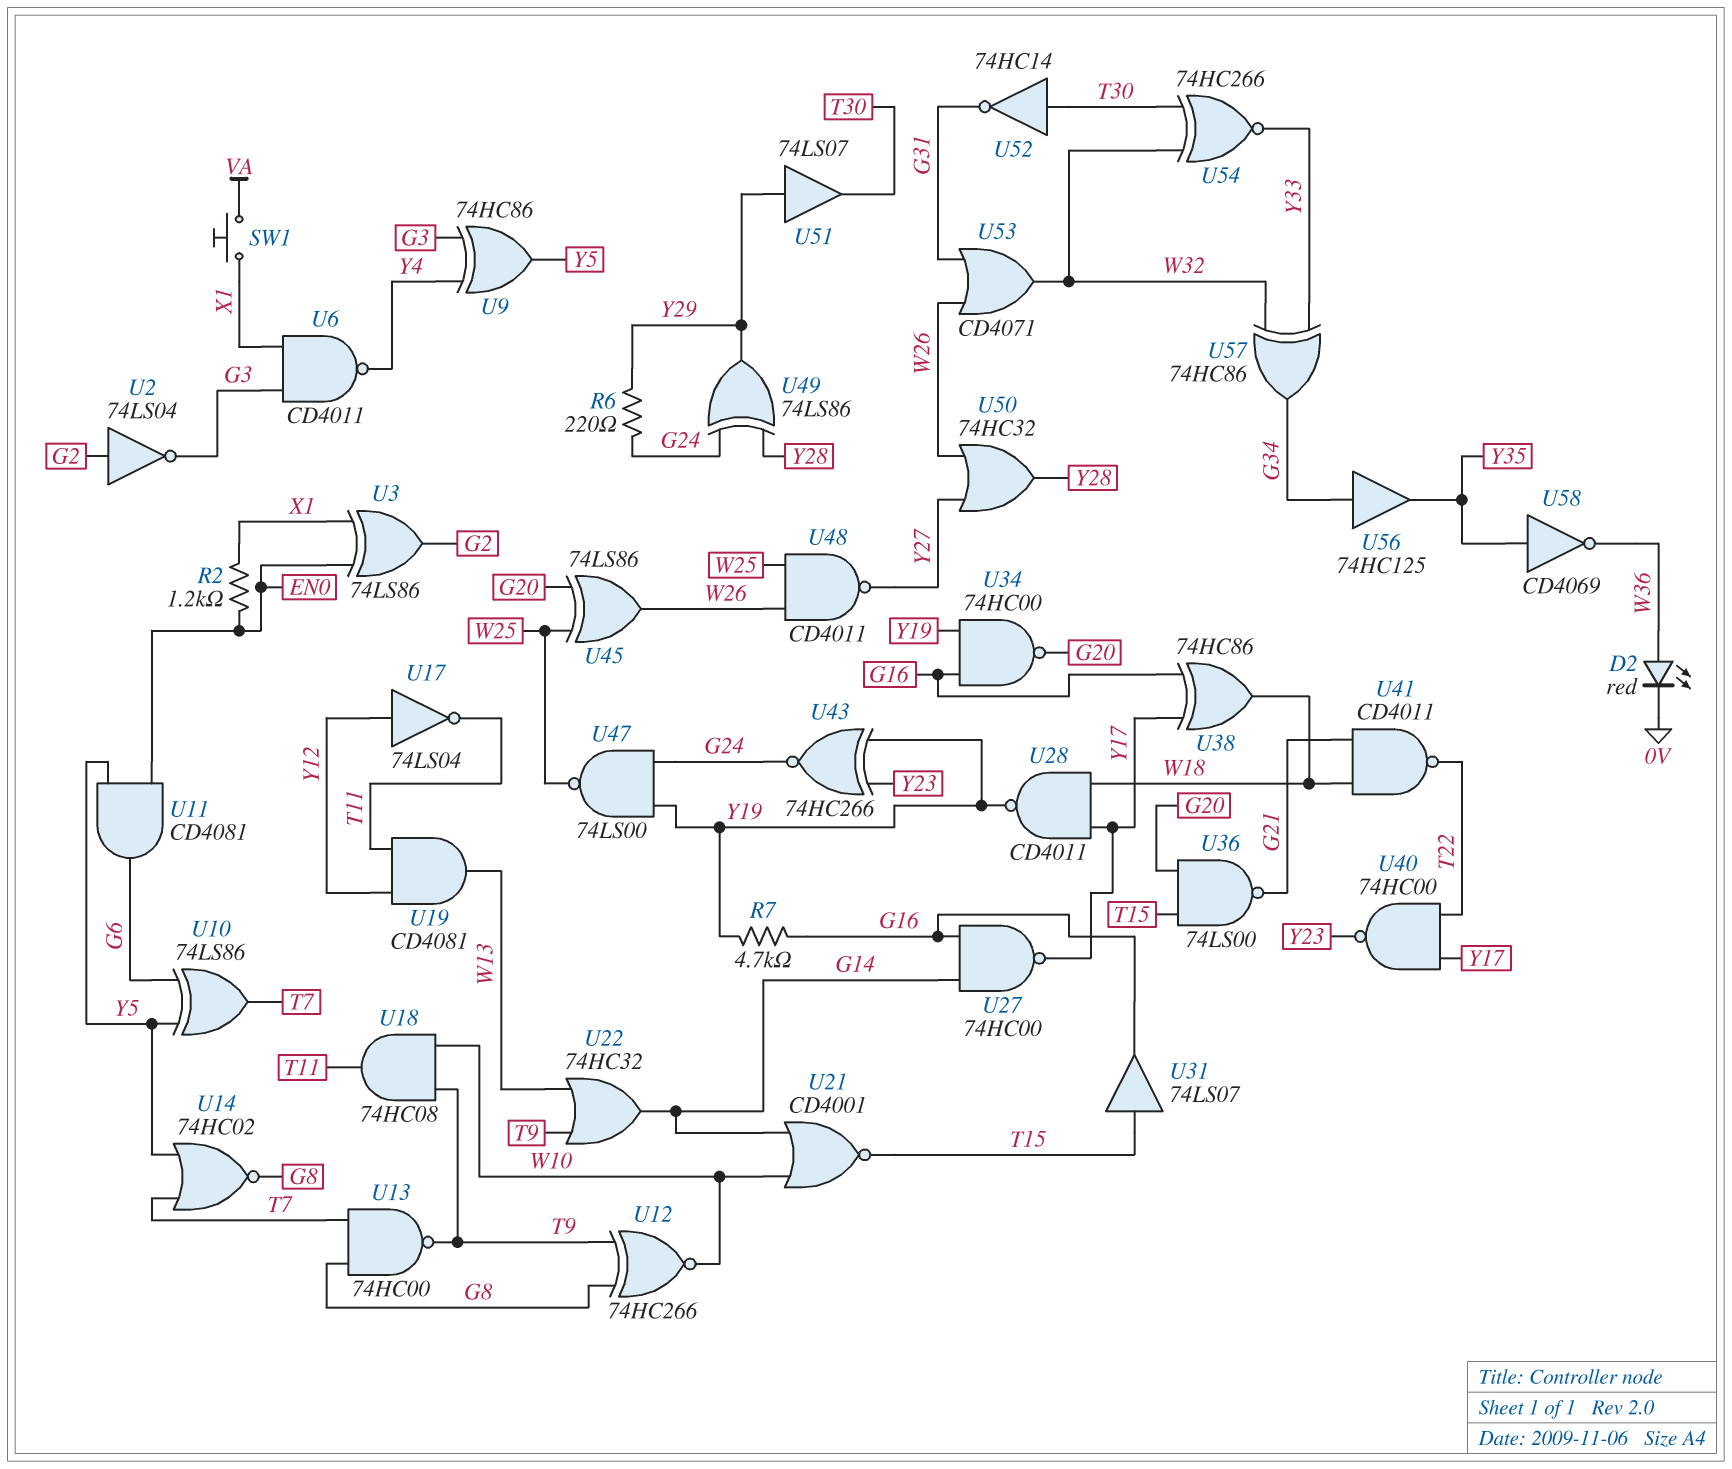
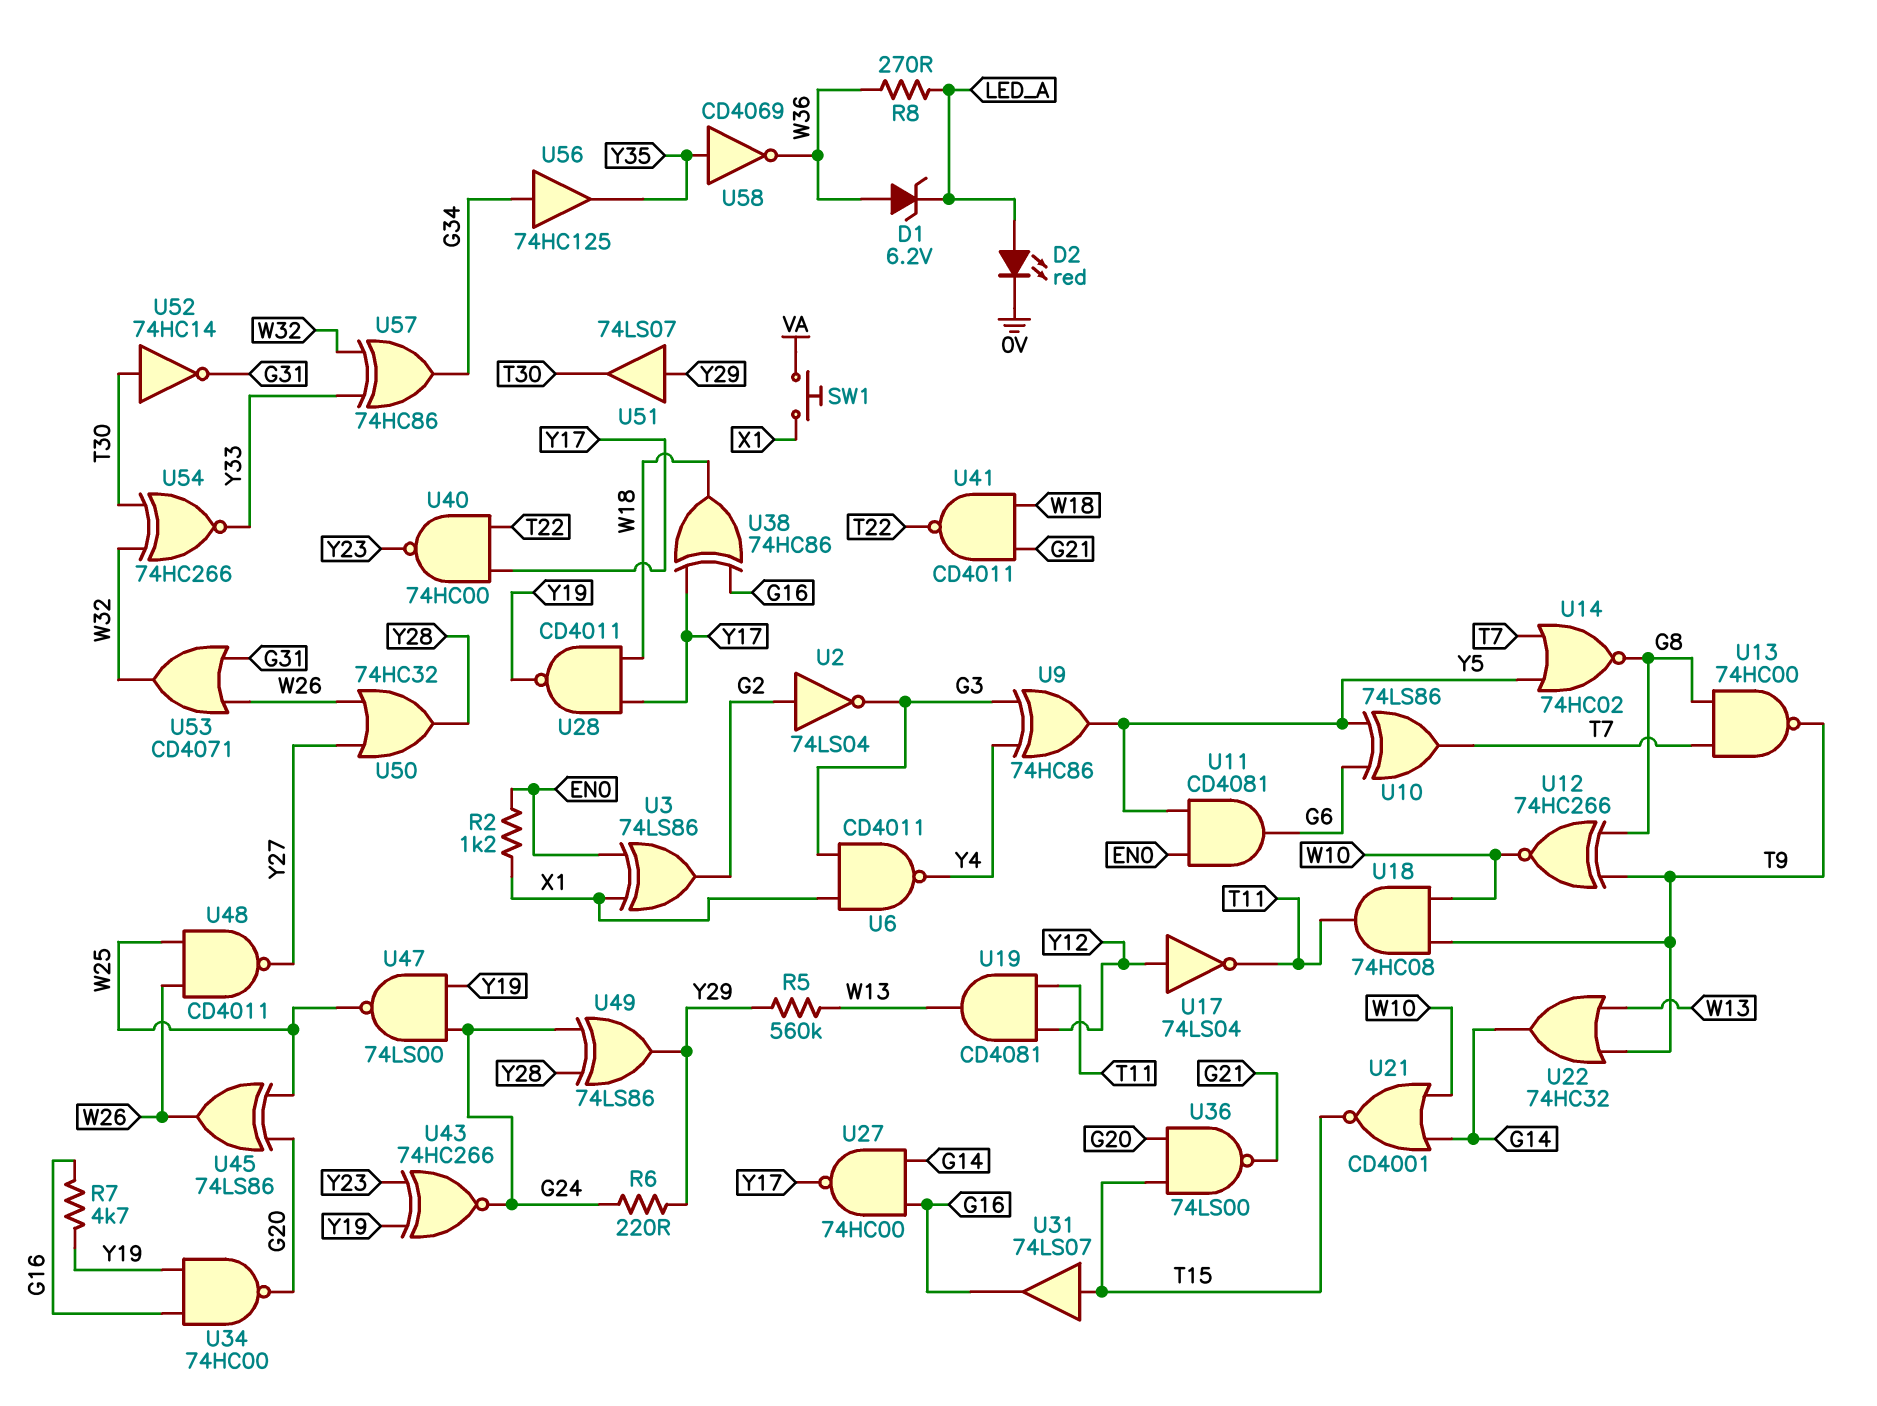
D1: none -> zener 6.2V (A W36, K LED_A)
D2: LED red (A W36, K 0V) -> LED red (A LED_A, K 0V)
R5: none -> 560k (W13, Y29)
R8: none -> 270 (LED_A, W36)

